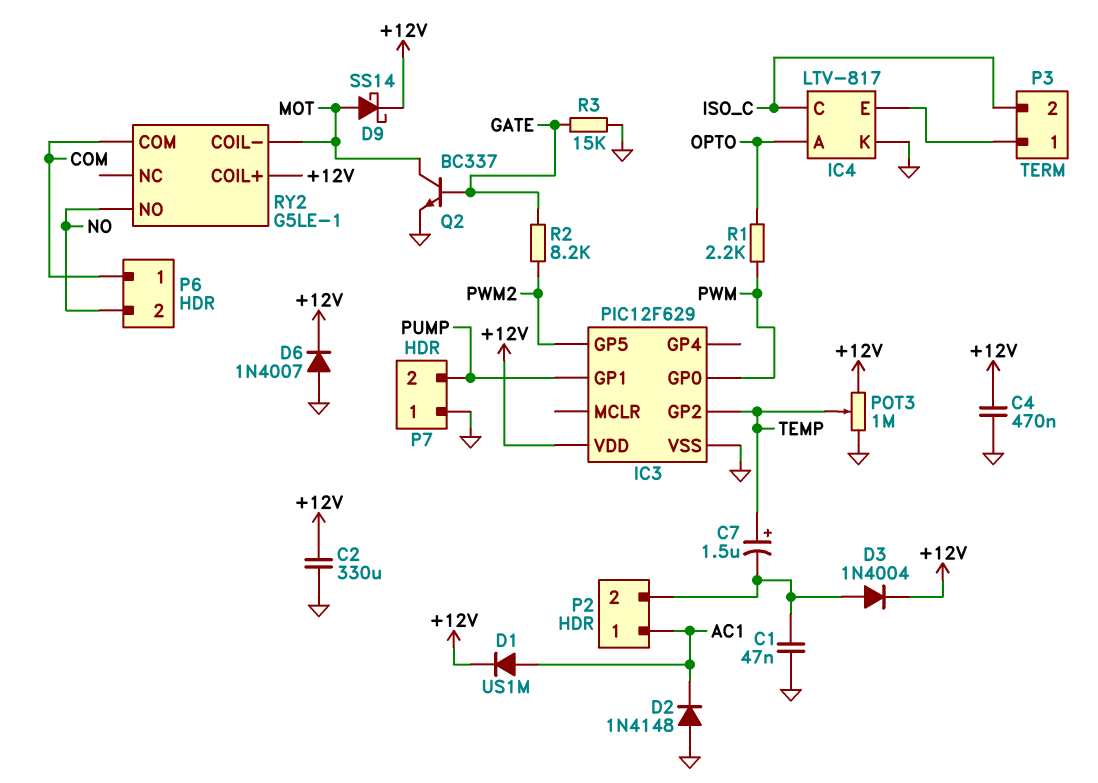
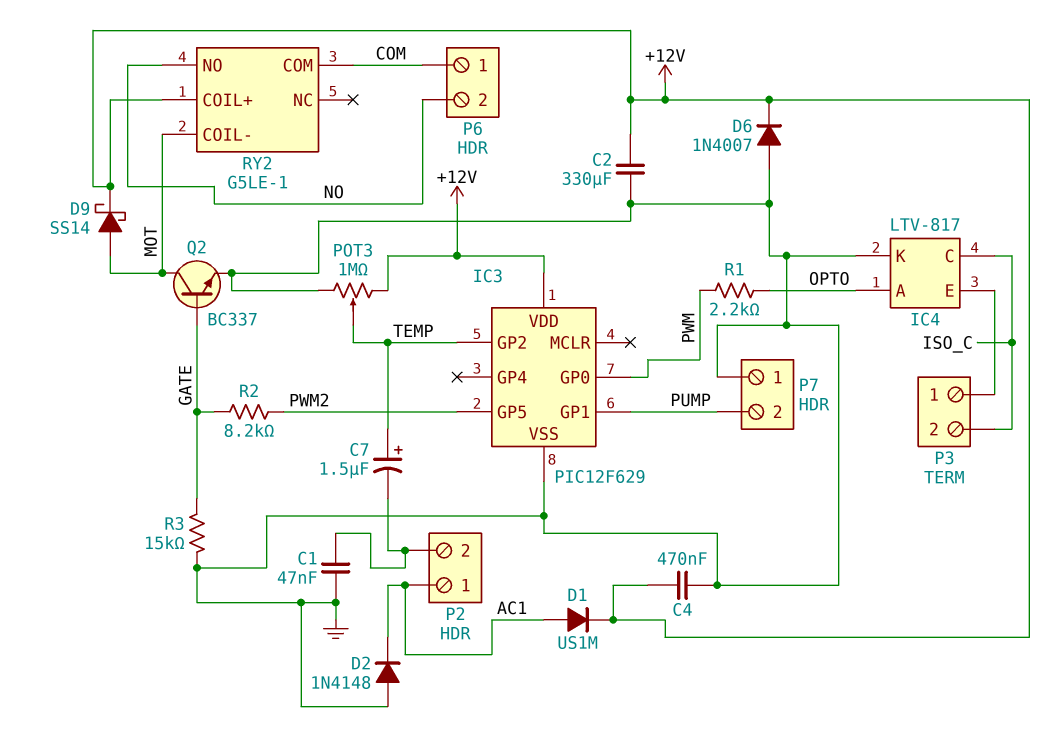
D3: diode 1N4004 (A P2/2, K +12V) -> none

